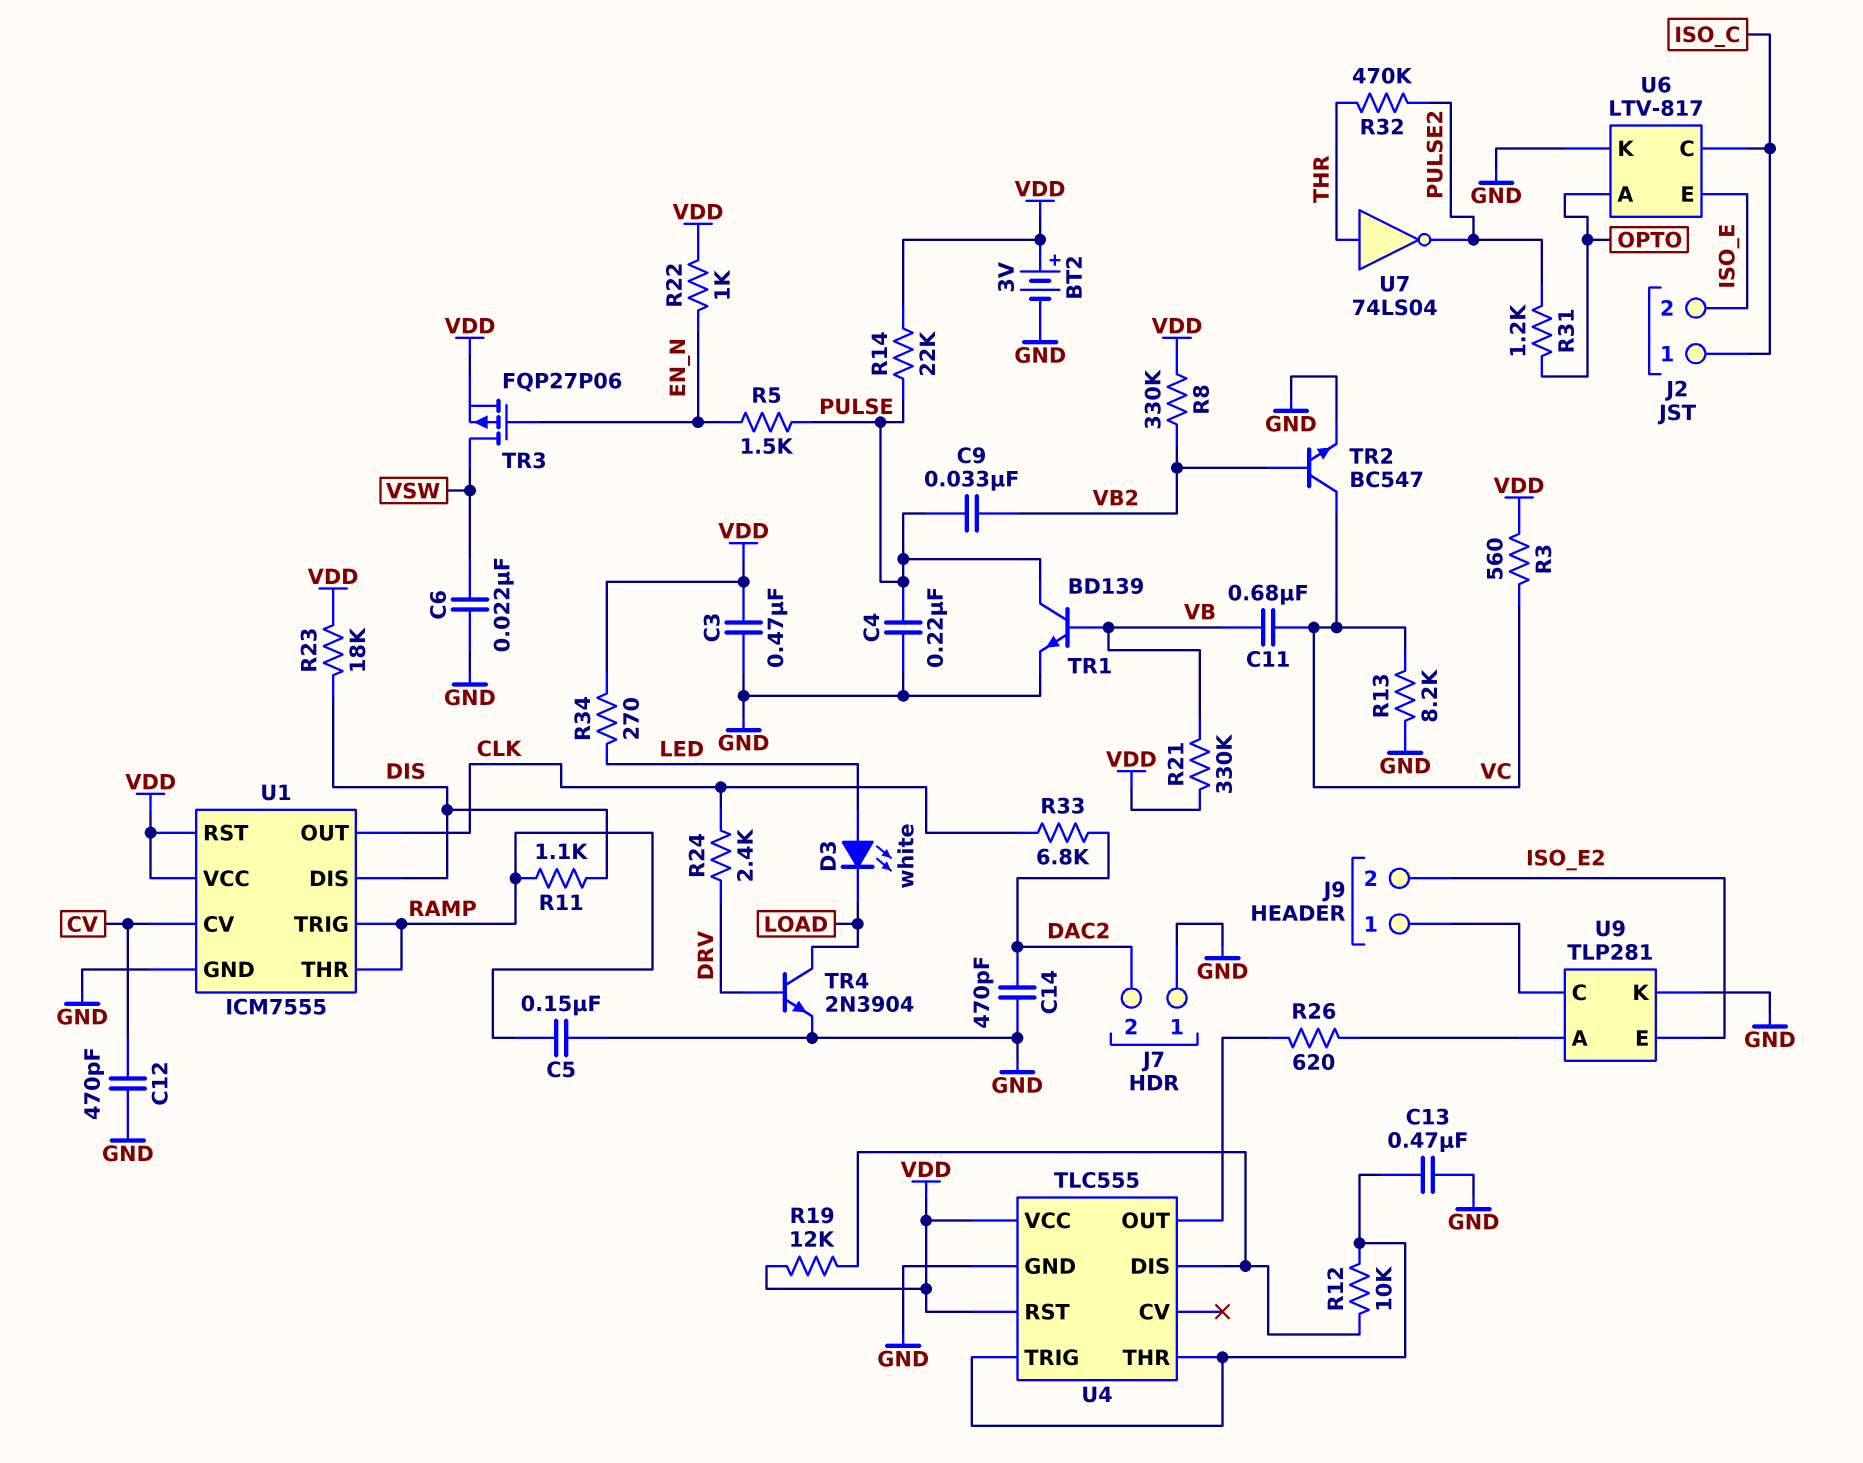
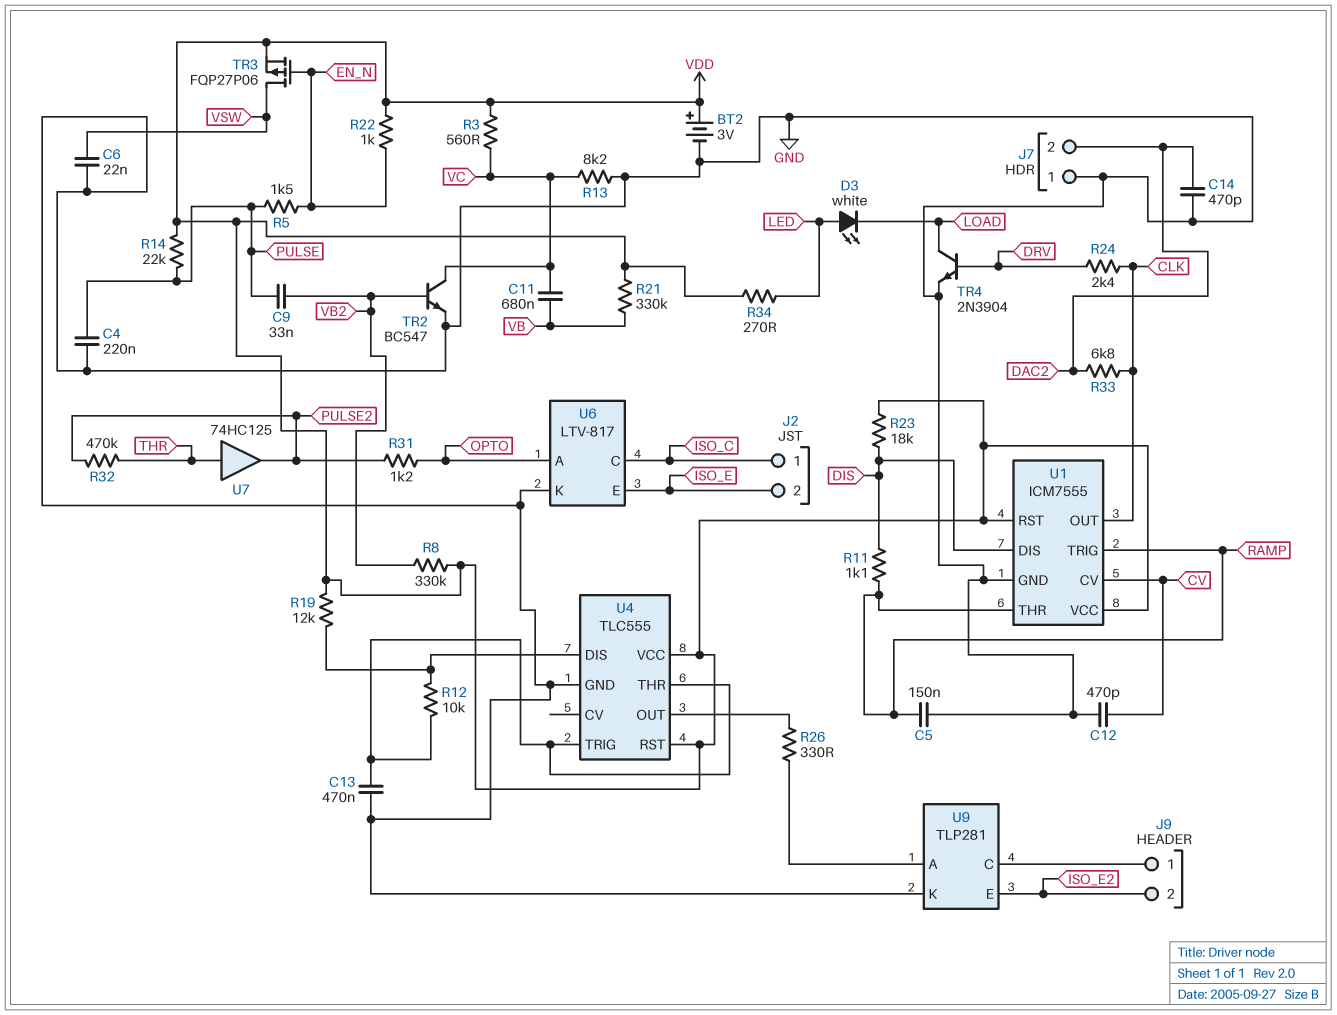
C3: 470nF (GND, VDD) -> none
R26: 620 (U4/OUT, U9/A) -> 330 (U4/OUT, U9/A)
TR1: NPN BD139 (B VB, C PULSE, E GND) -> none
U7: NOT 74LS04 (in THR, out PULSE2) -> buffer 74HC125 (in THR, out PULSE2)

